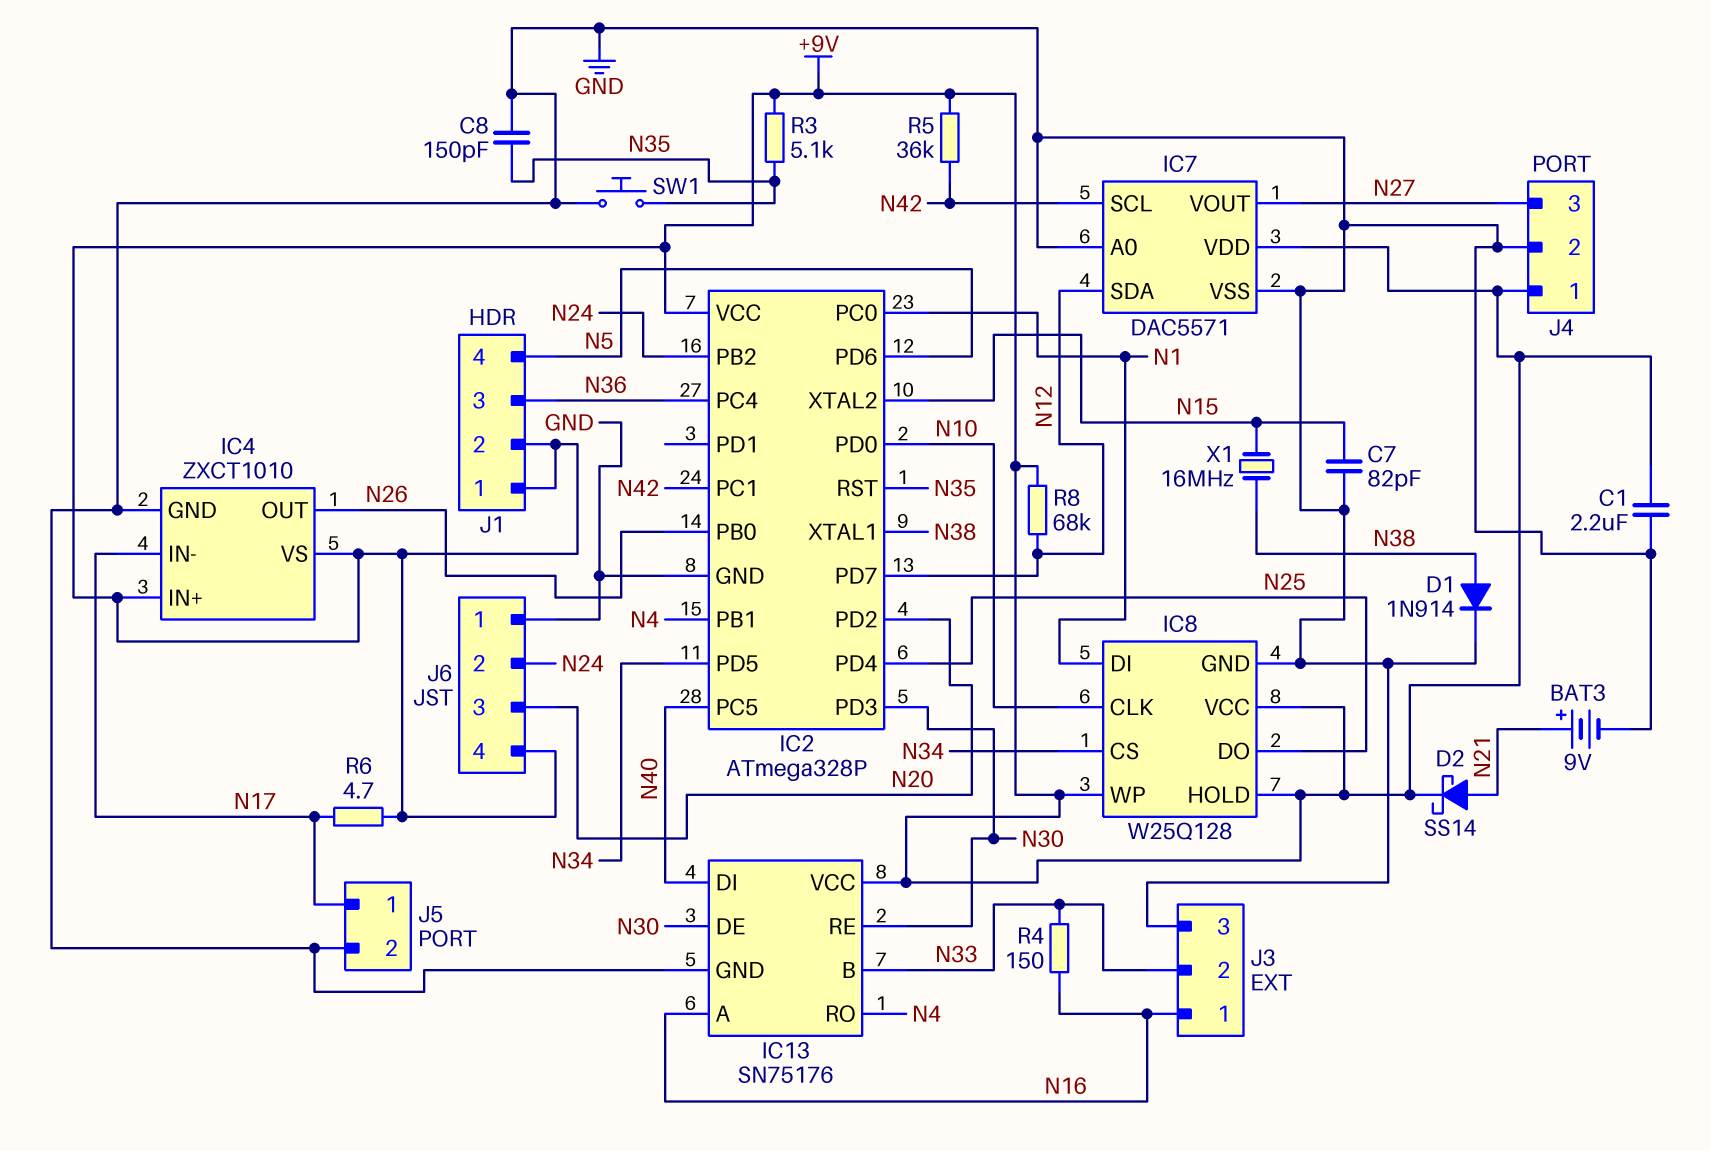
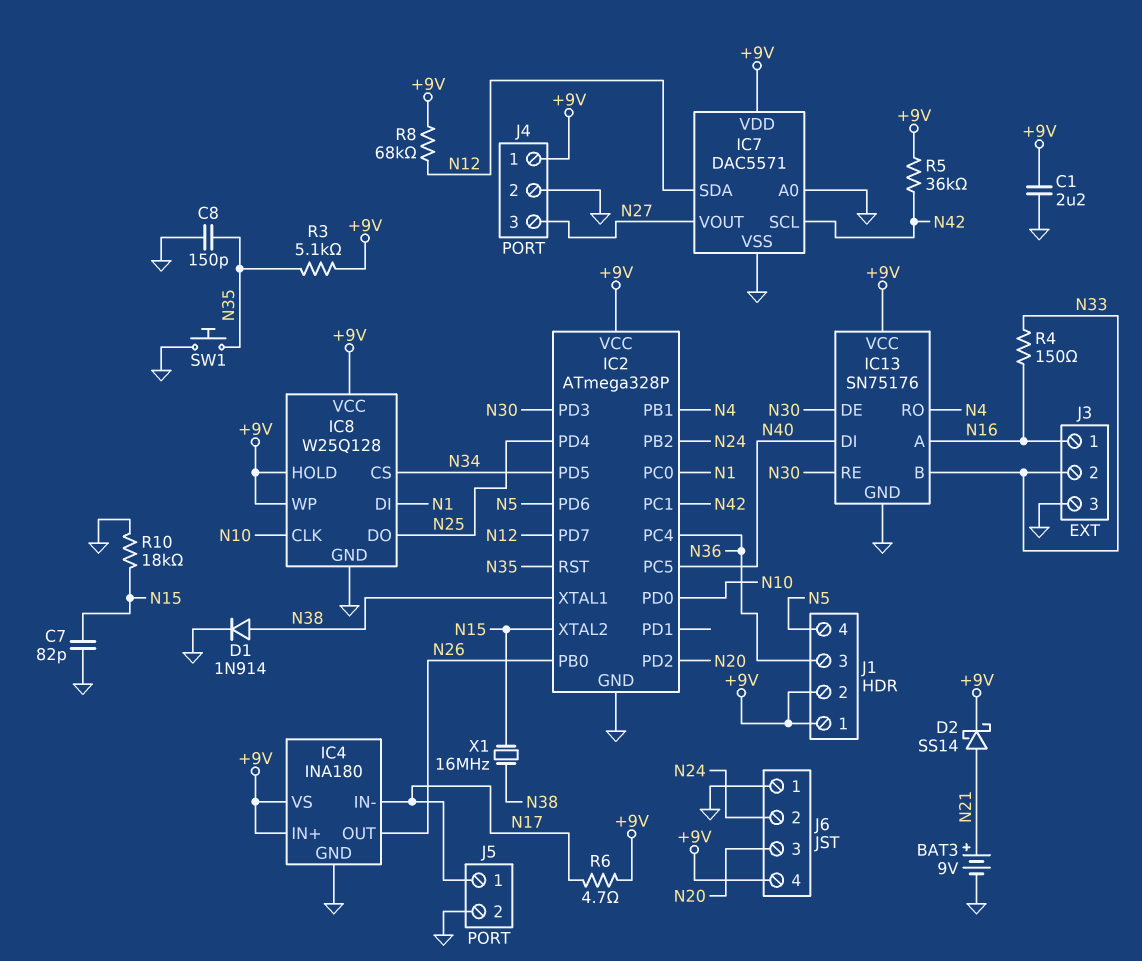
IC4: ZXCT1010 -> INA180
R10: none -> 18k (GND, N15)

